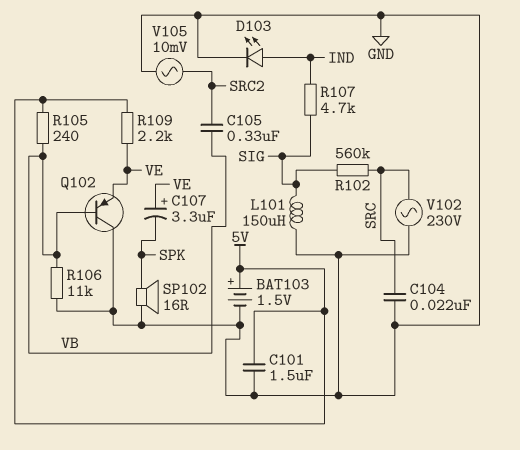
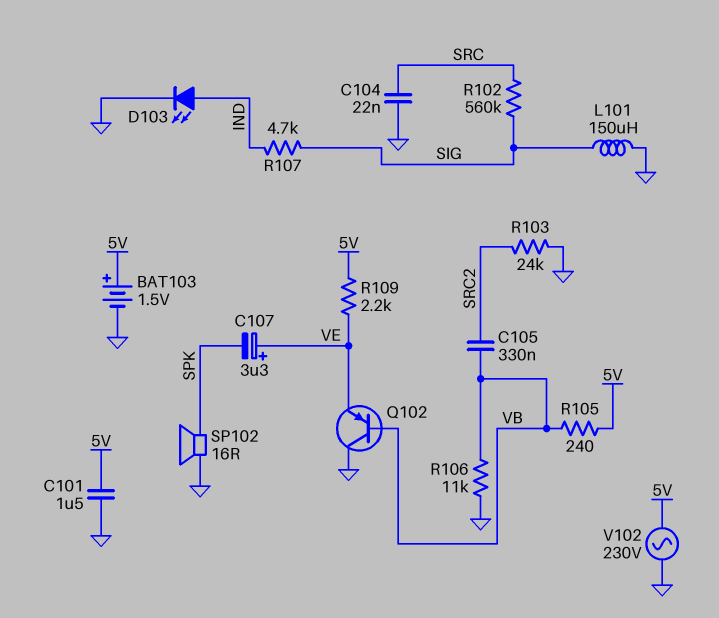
R103: none -> 24k (GND, SRC2)
V102: AC 230V (GND, SRC) -> AC 230V (5V, GND)
V105: AC 10mV (GND, SRC2) -> none

